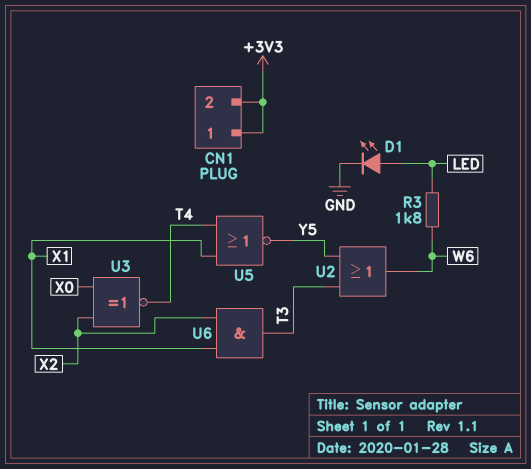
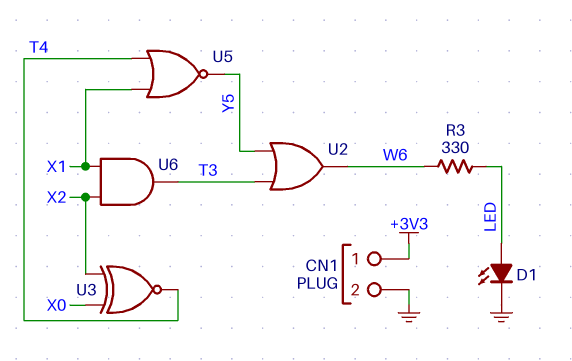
CN1 pin 2: +3V3 -> GND
R3: 1.8k (LED, W6) -> 330 (LED, W6)

